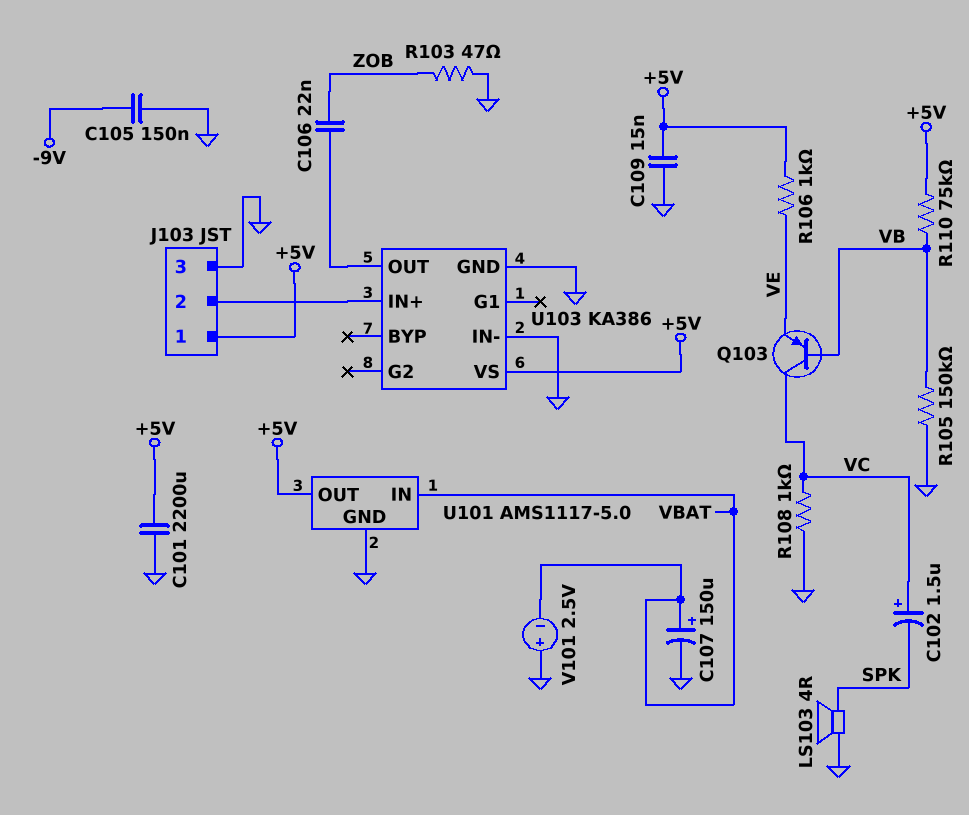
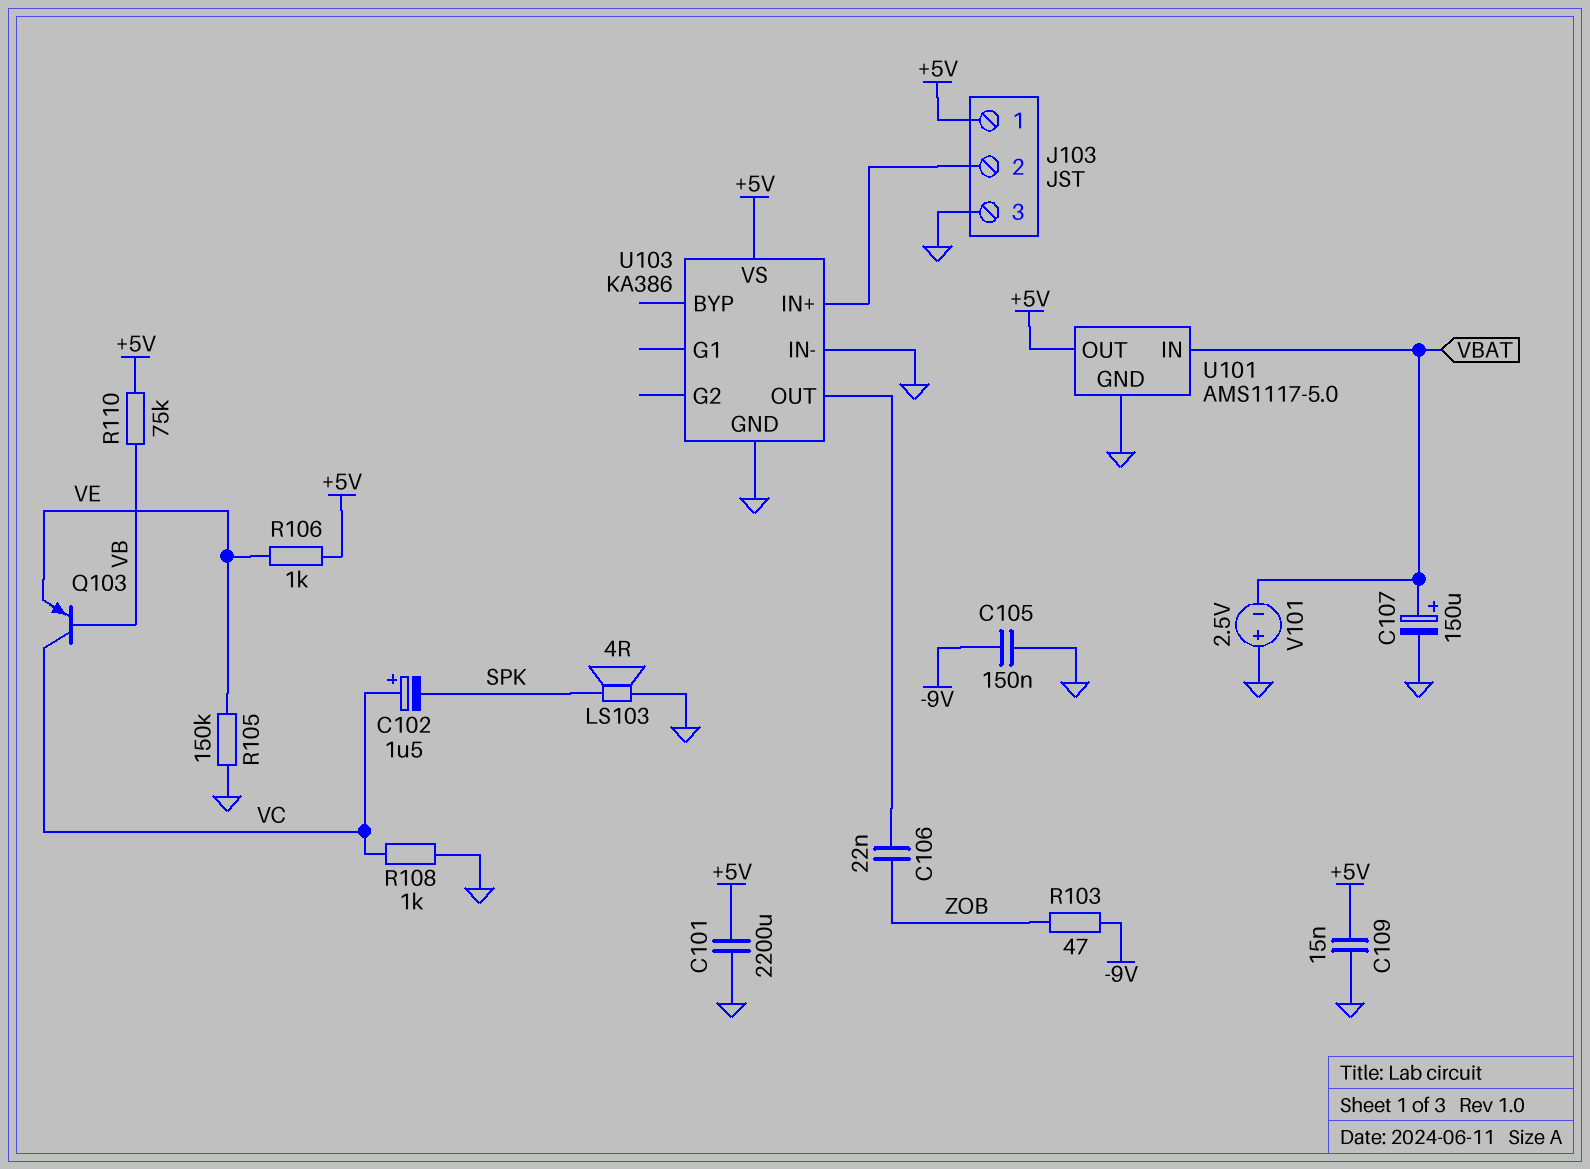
R103: 47 (GND, ZOB) -> 47 (-9V, ZOB)
R105: 150k (GND, VB) -> 150k (GND, VE)

